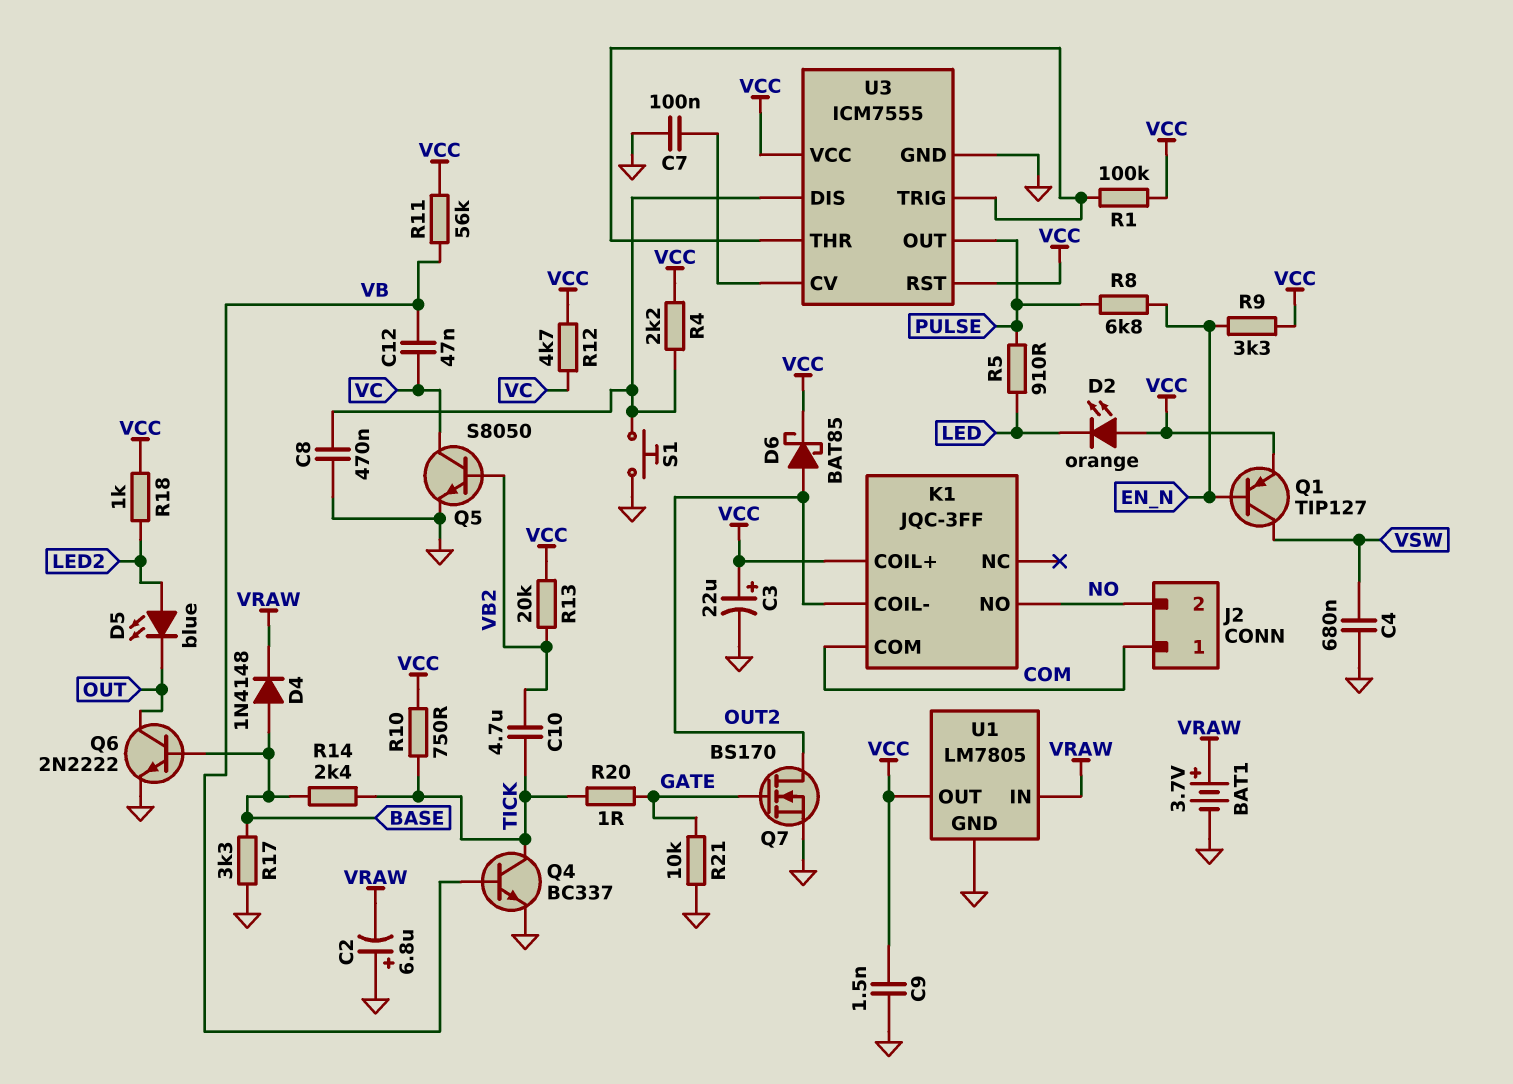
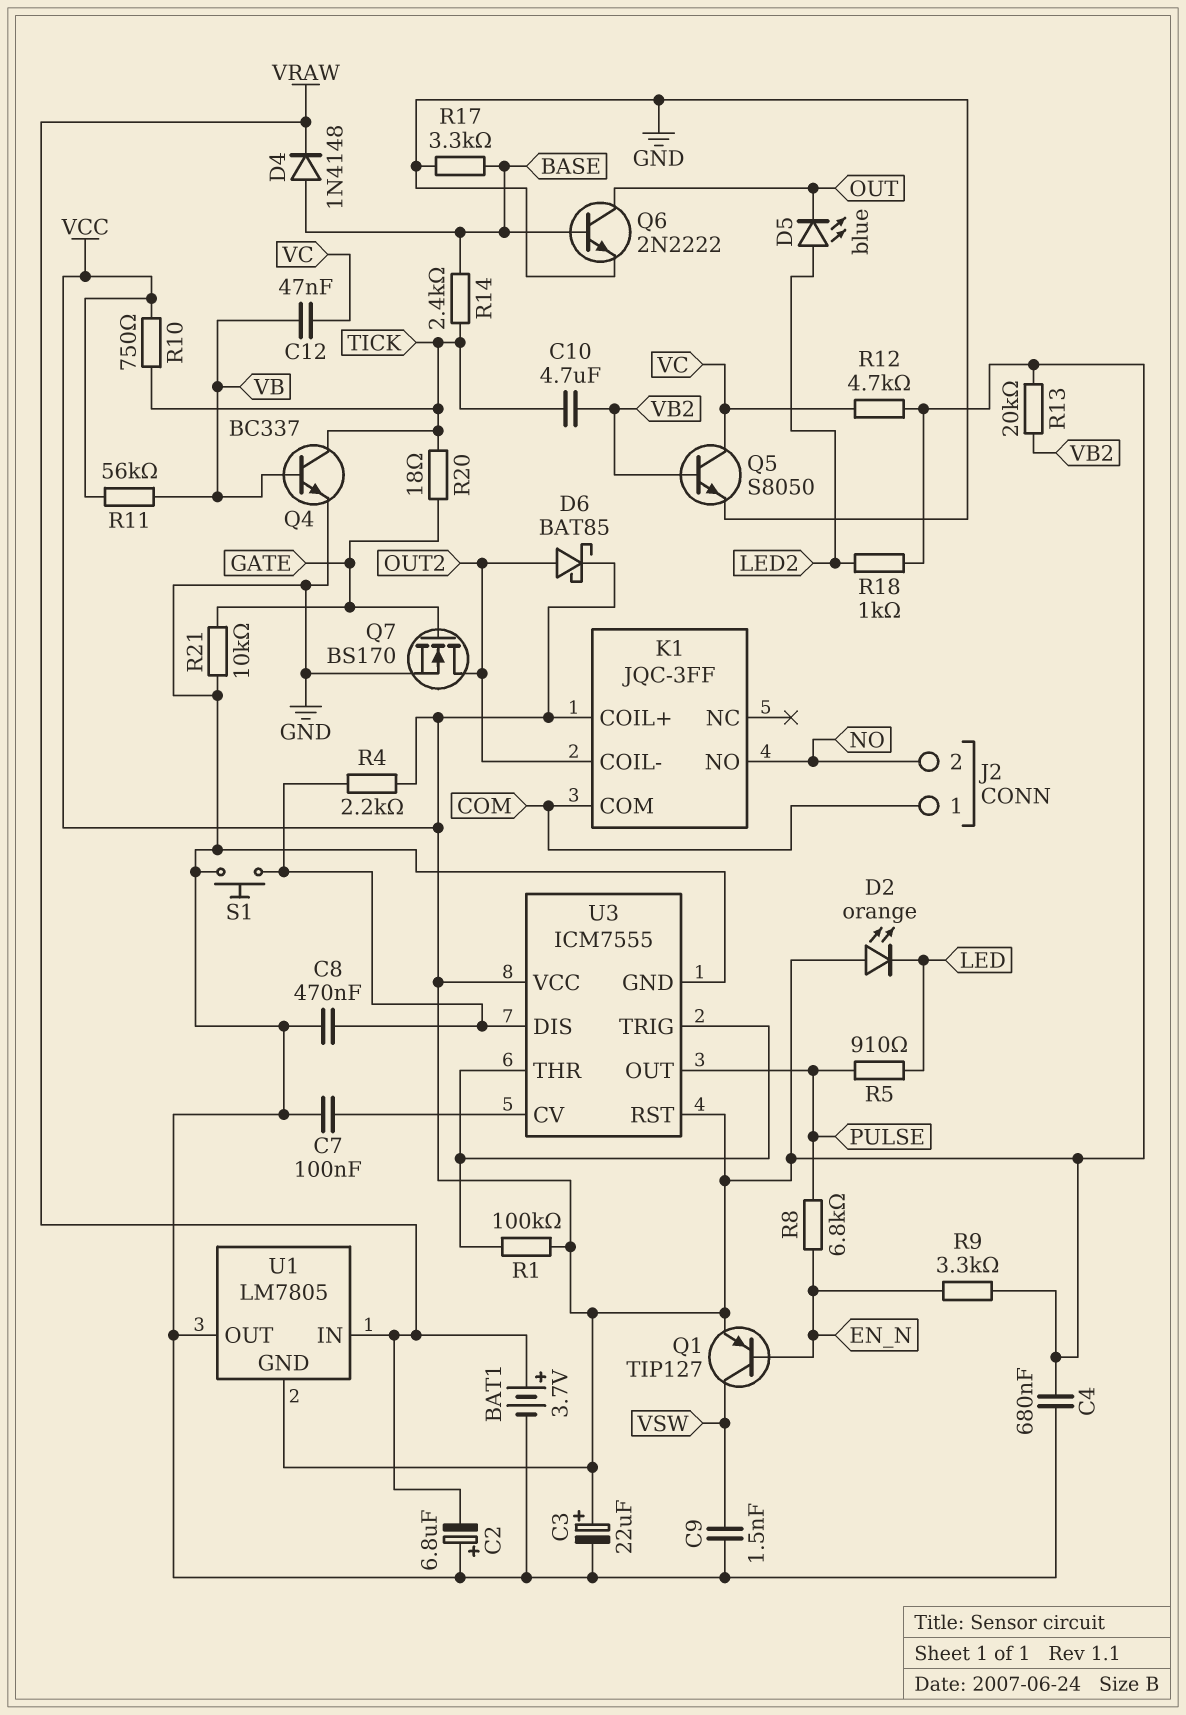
C4: 680nF (GND, VSW) -> 680nF (GND, VCC)
C9: 1.5nF (GND, VCC) -> 1.5nF (GND, VSW)
R20: 1 (GATE, TICK) -> 18 (GATE, TICK)
U1 pin GND: GND -> VCC
U1 pin OUT: VCC -> GND

